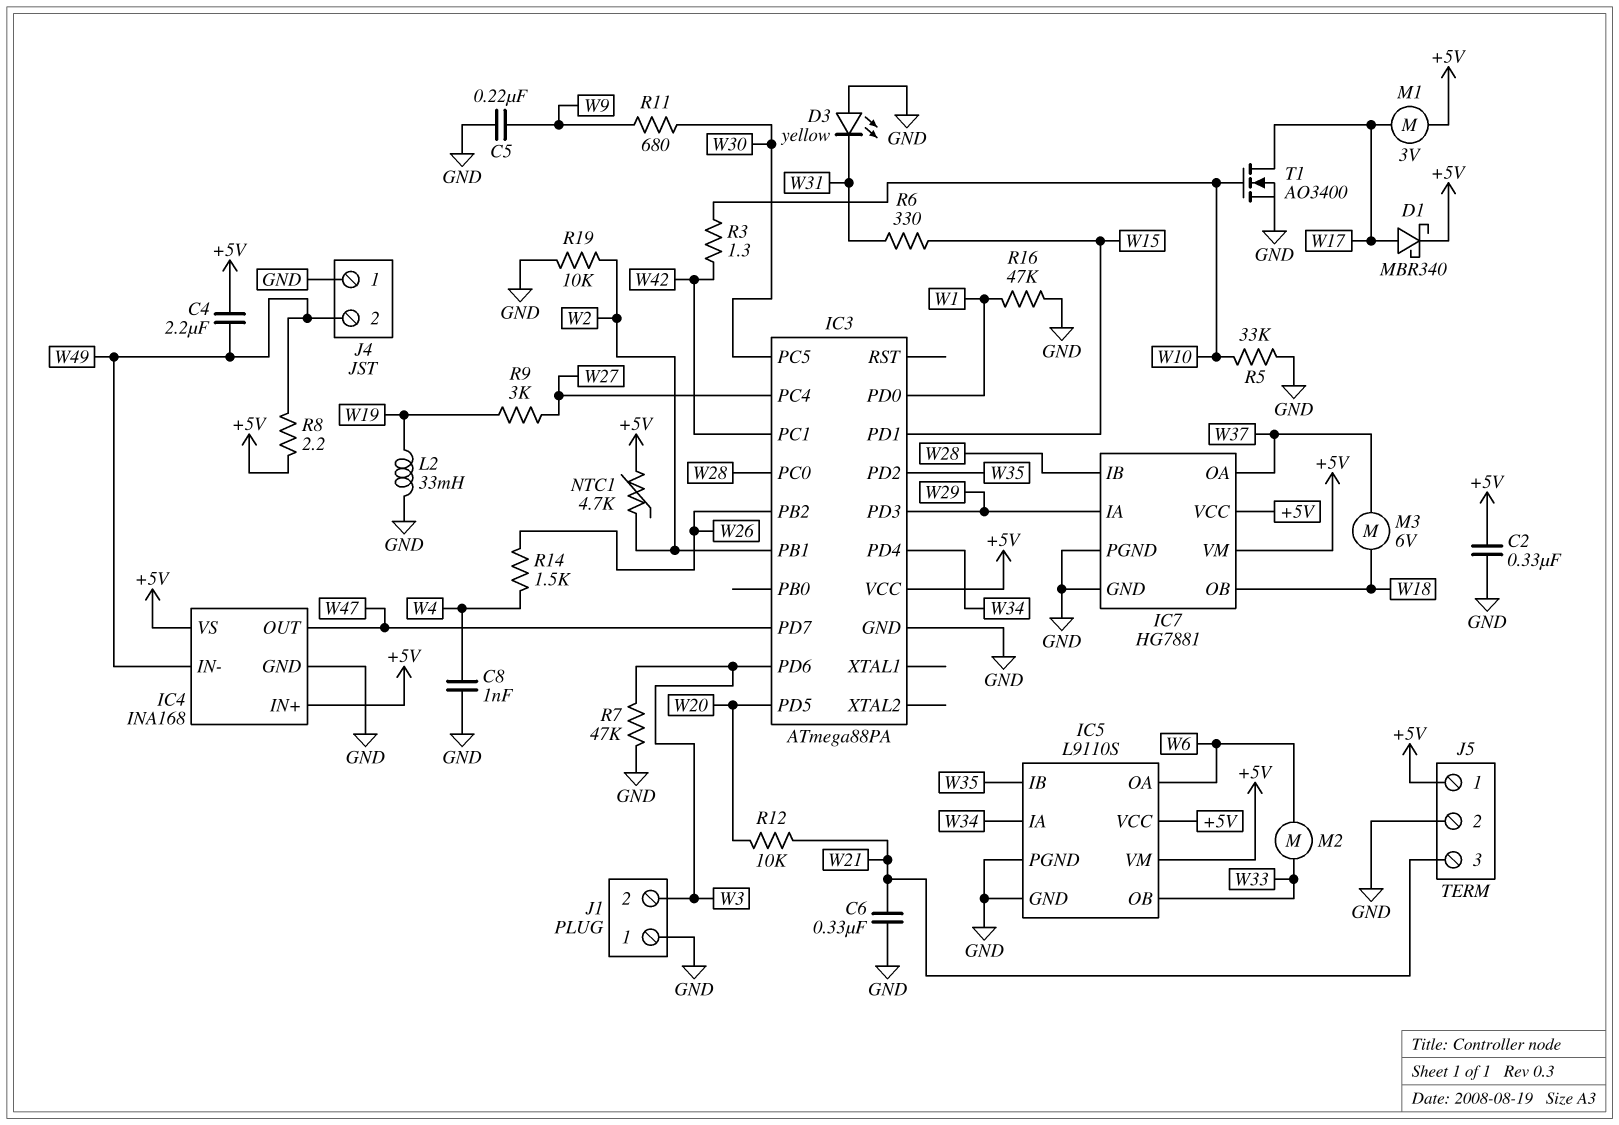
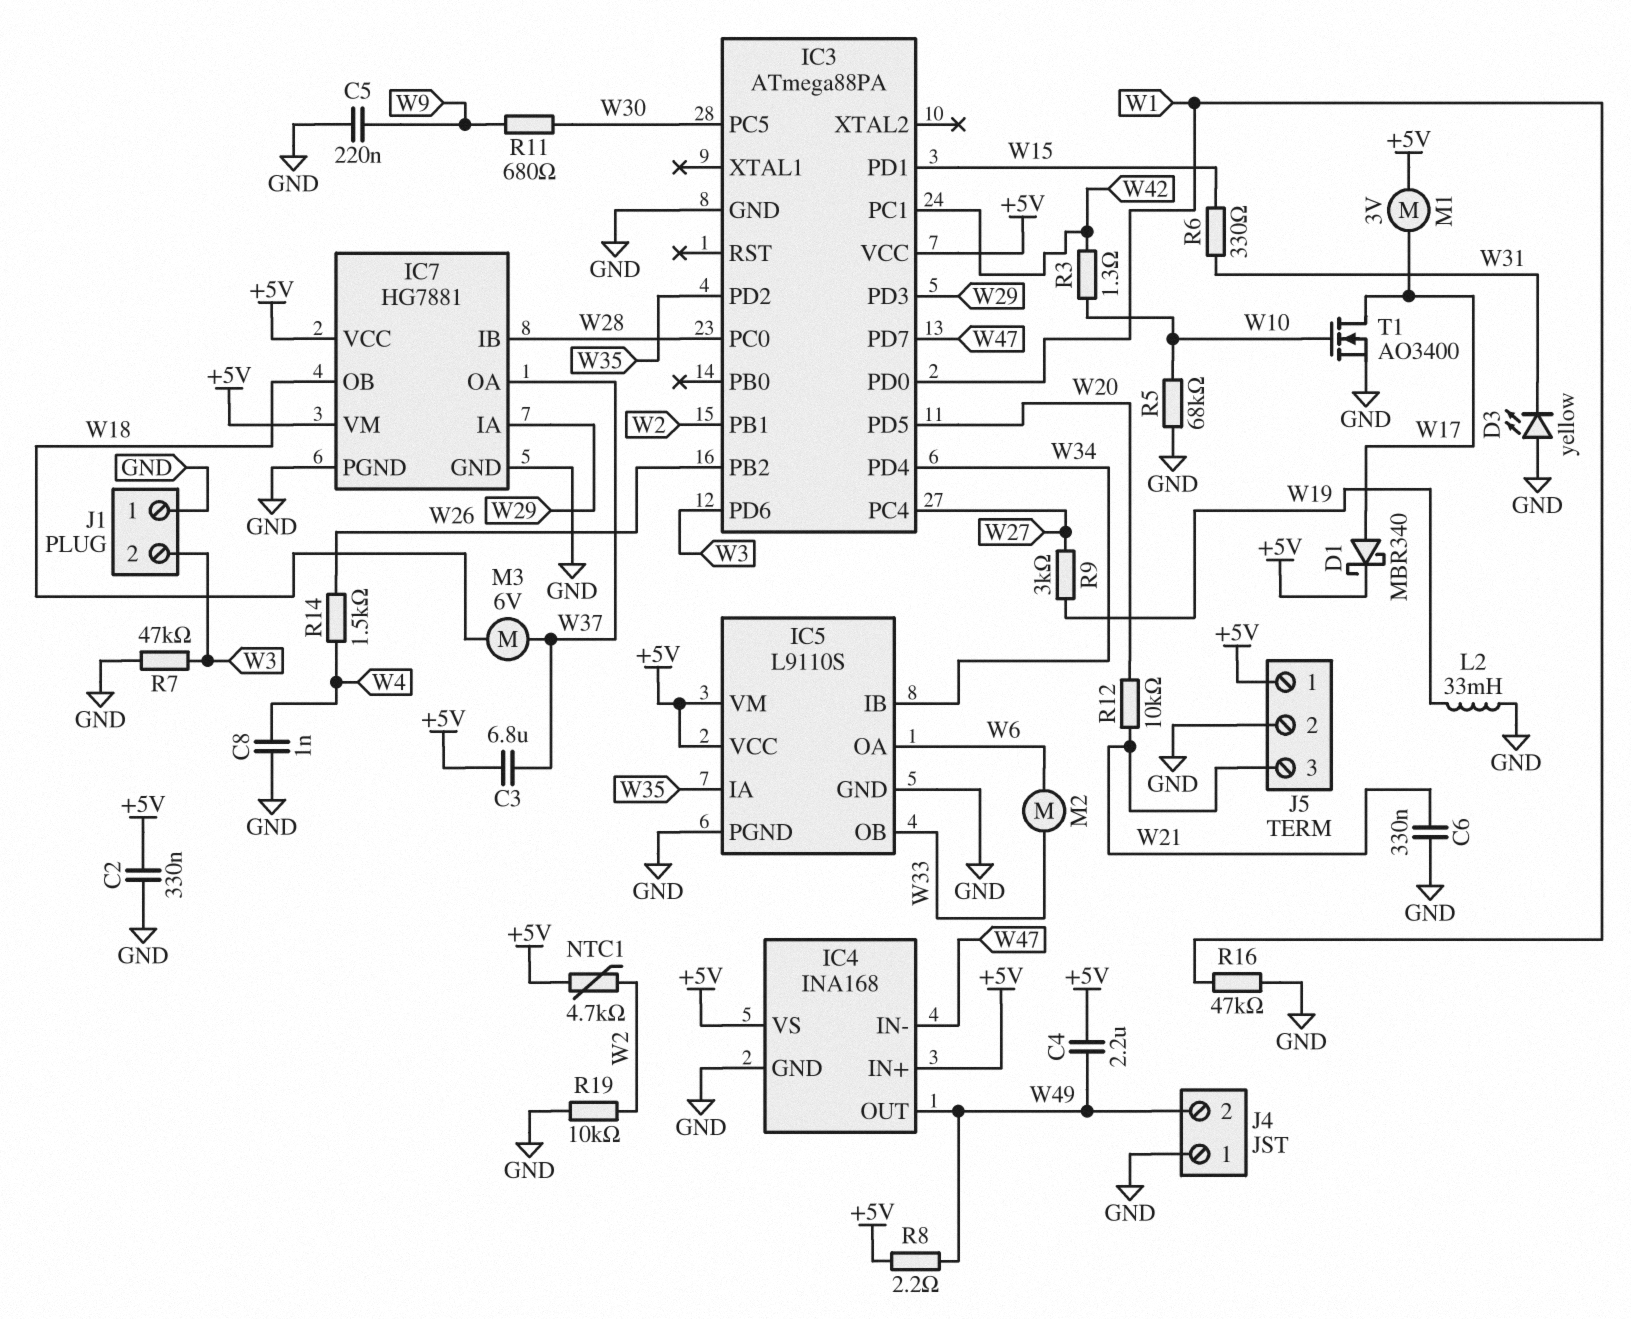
C3: none -> 6.8uF (+5V, W37)
IC4 pin IN-: W49 -> W47
IC4 pin OUT: W47 -> W49
IC5 pin IA: W34 -> W35
IC5 pin IB: W35 -> W34
R5: 33k (GND, W10) -> 68k (GND, W10)

